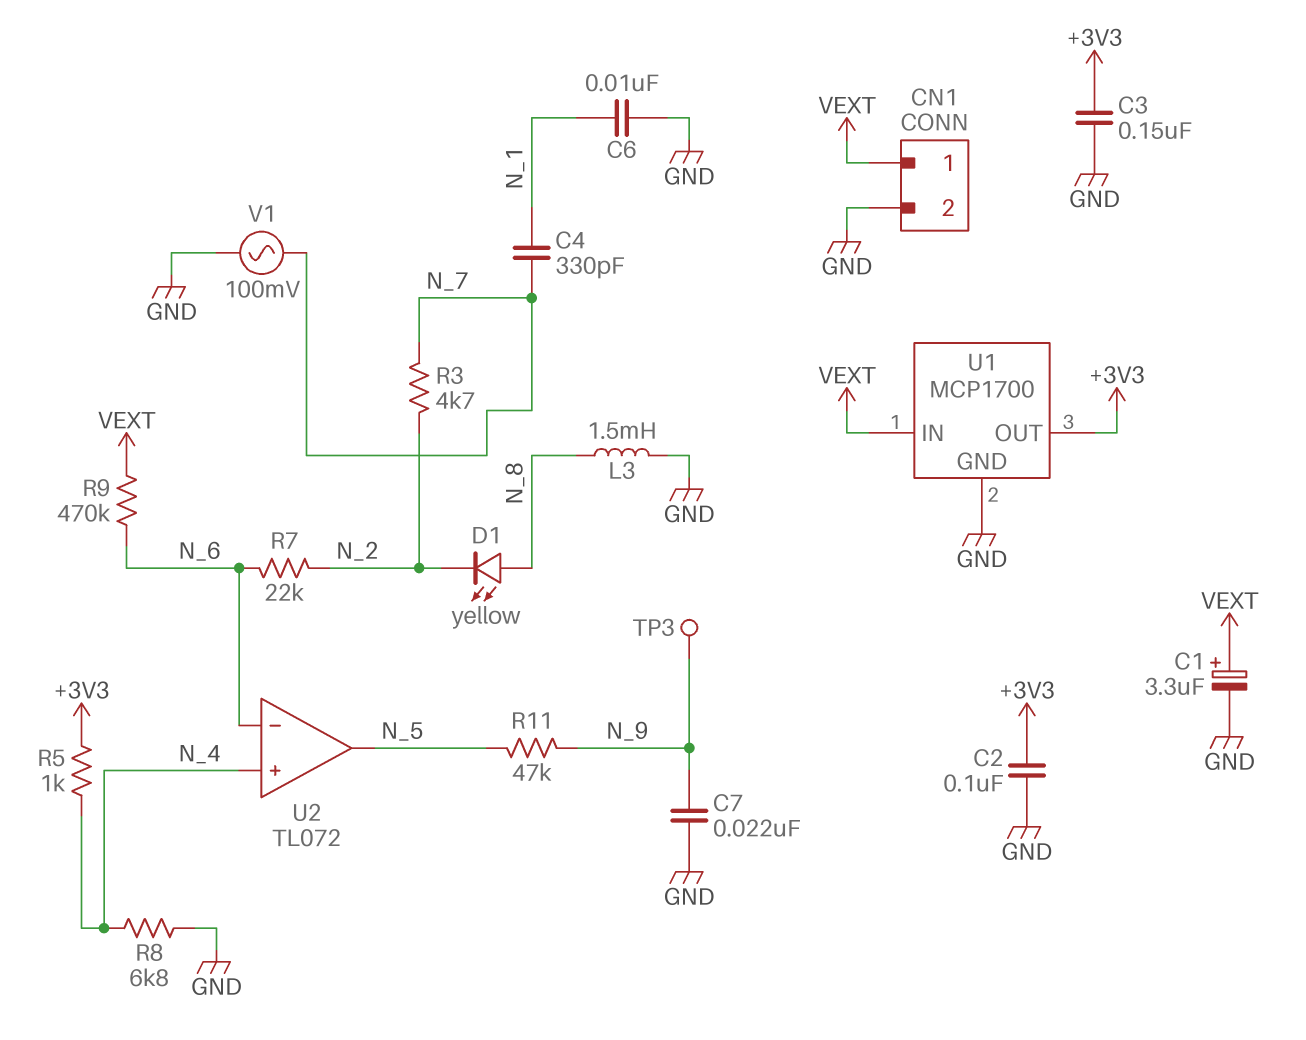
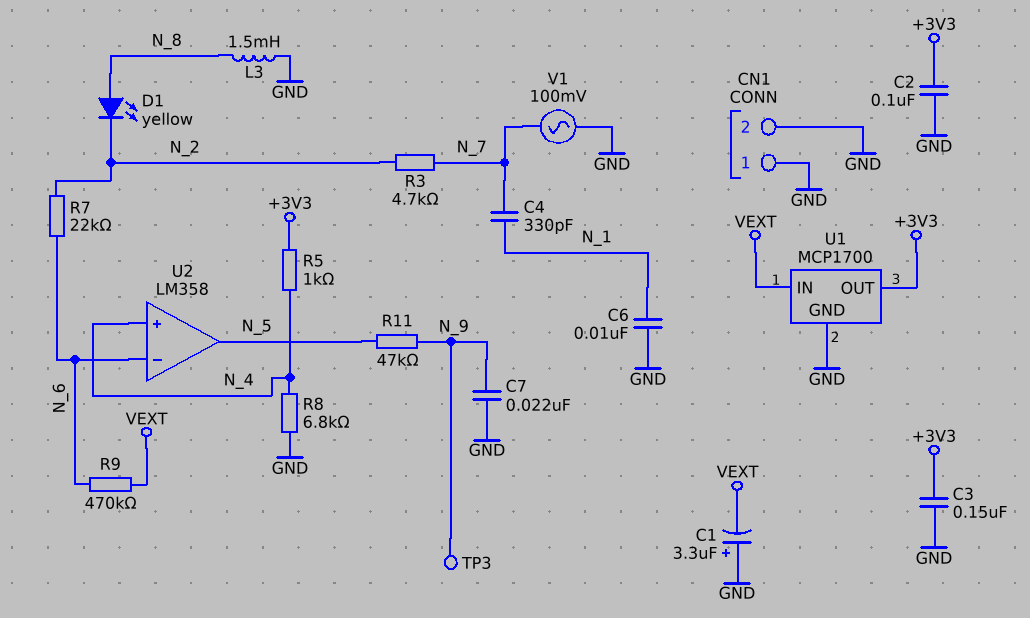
C1: 3.3uF (plus VEXT, minus GND) -> 3.3uF (plus GND, minus VEXT)
CN1 pin 1: VEXT -> GND
U2: TL072 -> LM358

